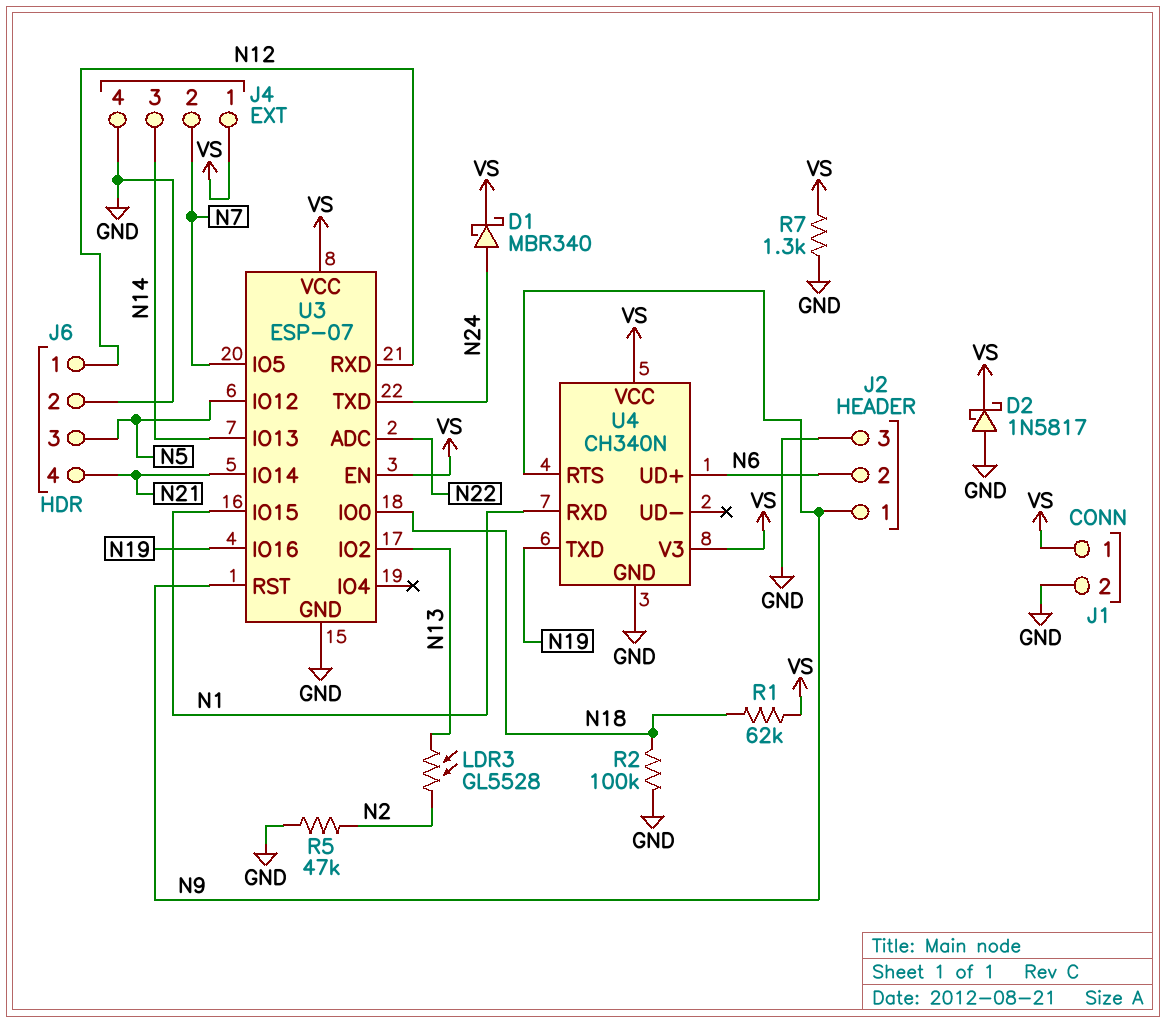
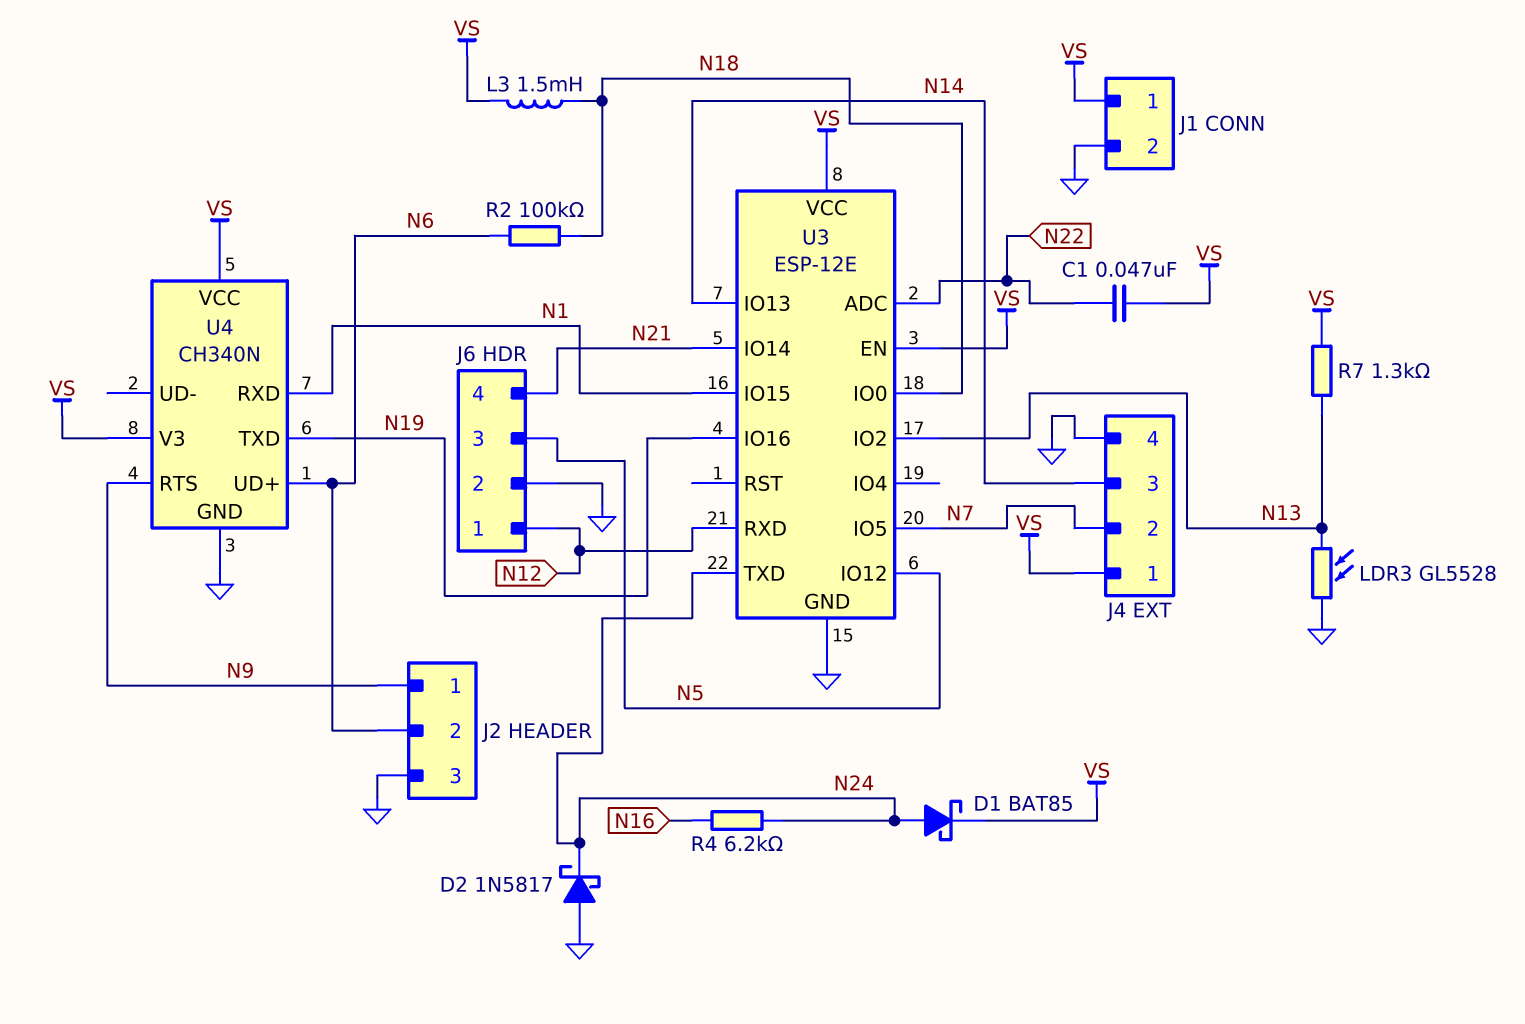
C1: none -> 47nF (N22, VS)
D1: schottky MBR340 (A N24, K VS) -> schottky BAT85 (A N24, K VS)
D2: schottky 1N5817 (A GND, K VS) -> schottky 1N5817 (A GND, K N24)
L3: none -> 1.5mH (N18, VS)
LDR3: GL5528 (N2, N13) -> GL5528 (GND, N13)
R1: 62k (N18, VS) -> none
R2: 100k (GND, N18) -> 100k (N6, N18)
R4: none -> 6.2k (N16, N24)
R5: 47k (GND, N2) -> none
R7: 1.3k (GND, VS) -> 1.3k (N13, VS)
U3: ESP-07 -> ESP-12E
U3 pin RST: N9 -> none

